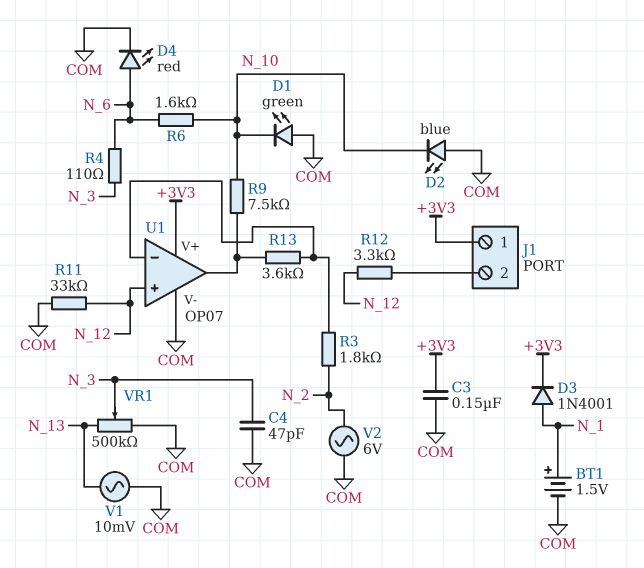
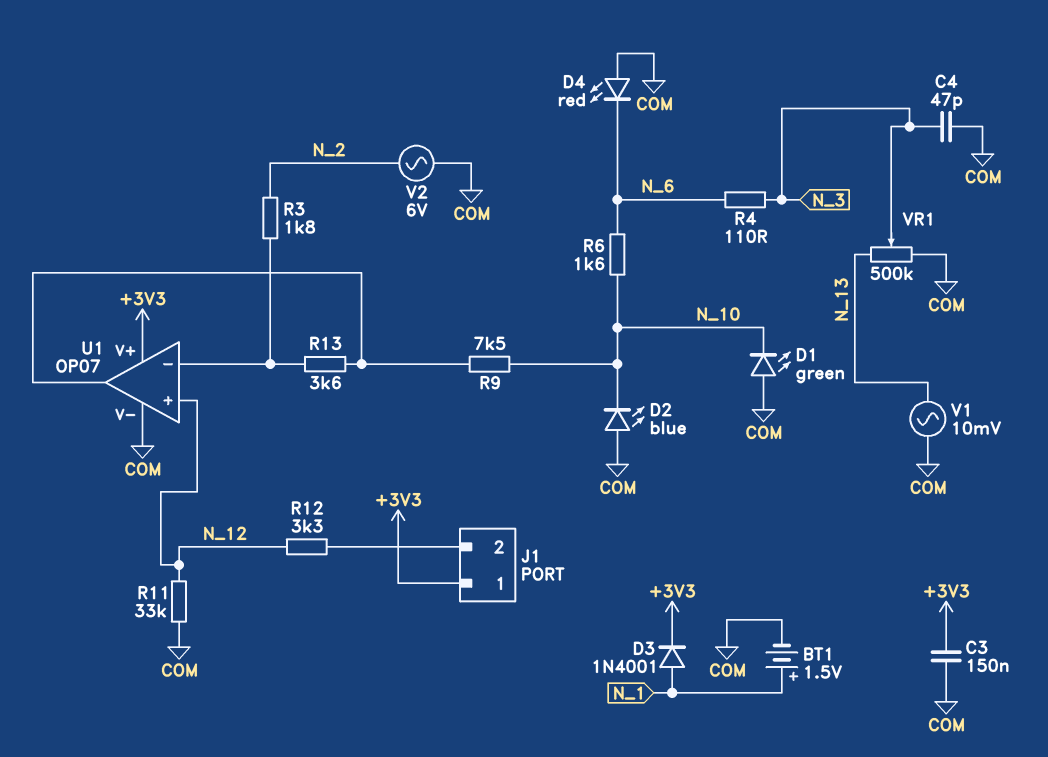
D4: LED red (A N_6, K COM) -> LED red (A COM, K N_6)

